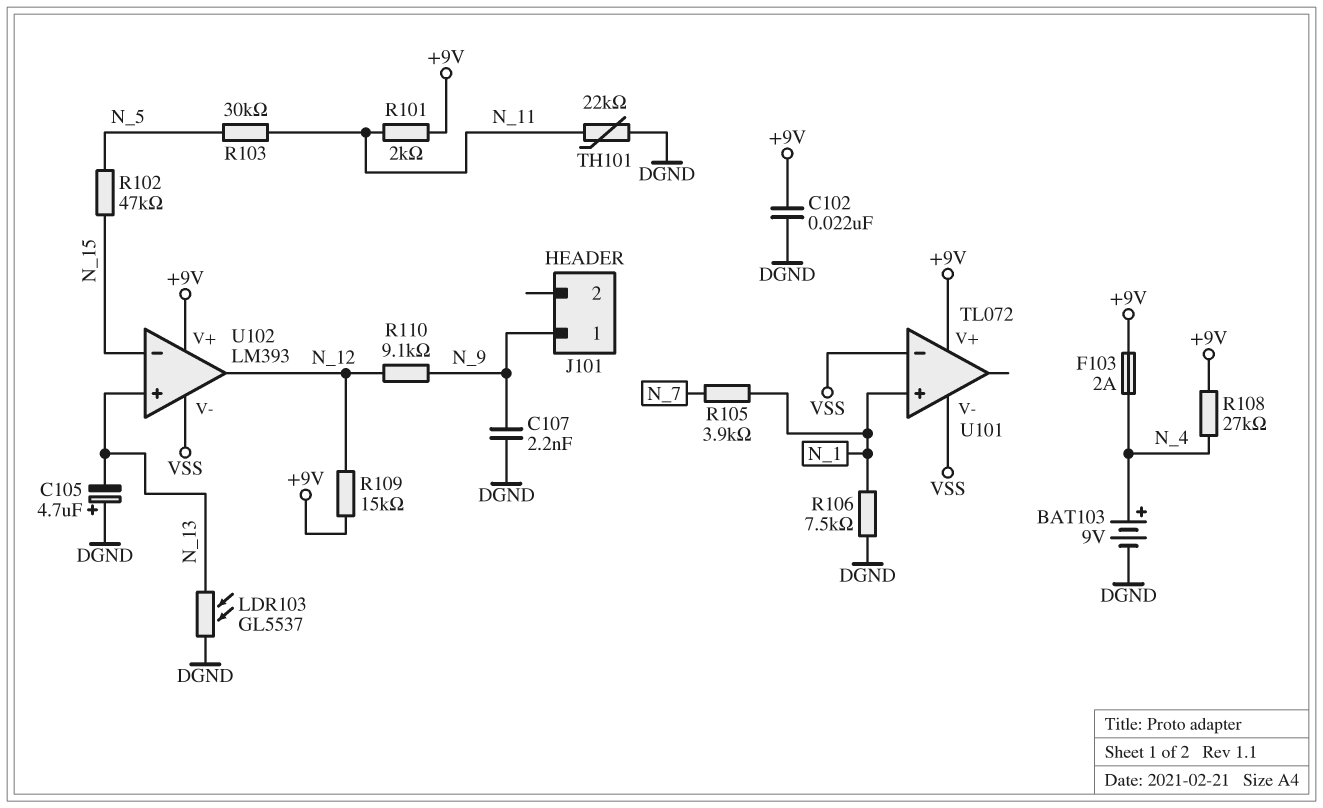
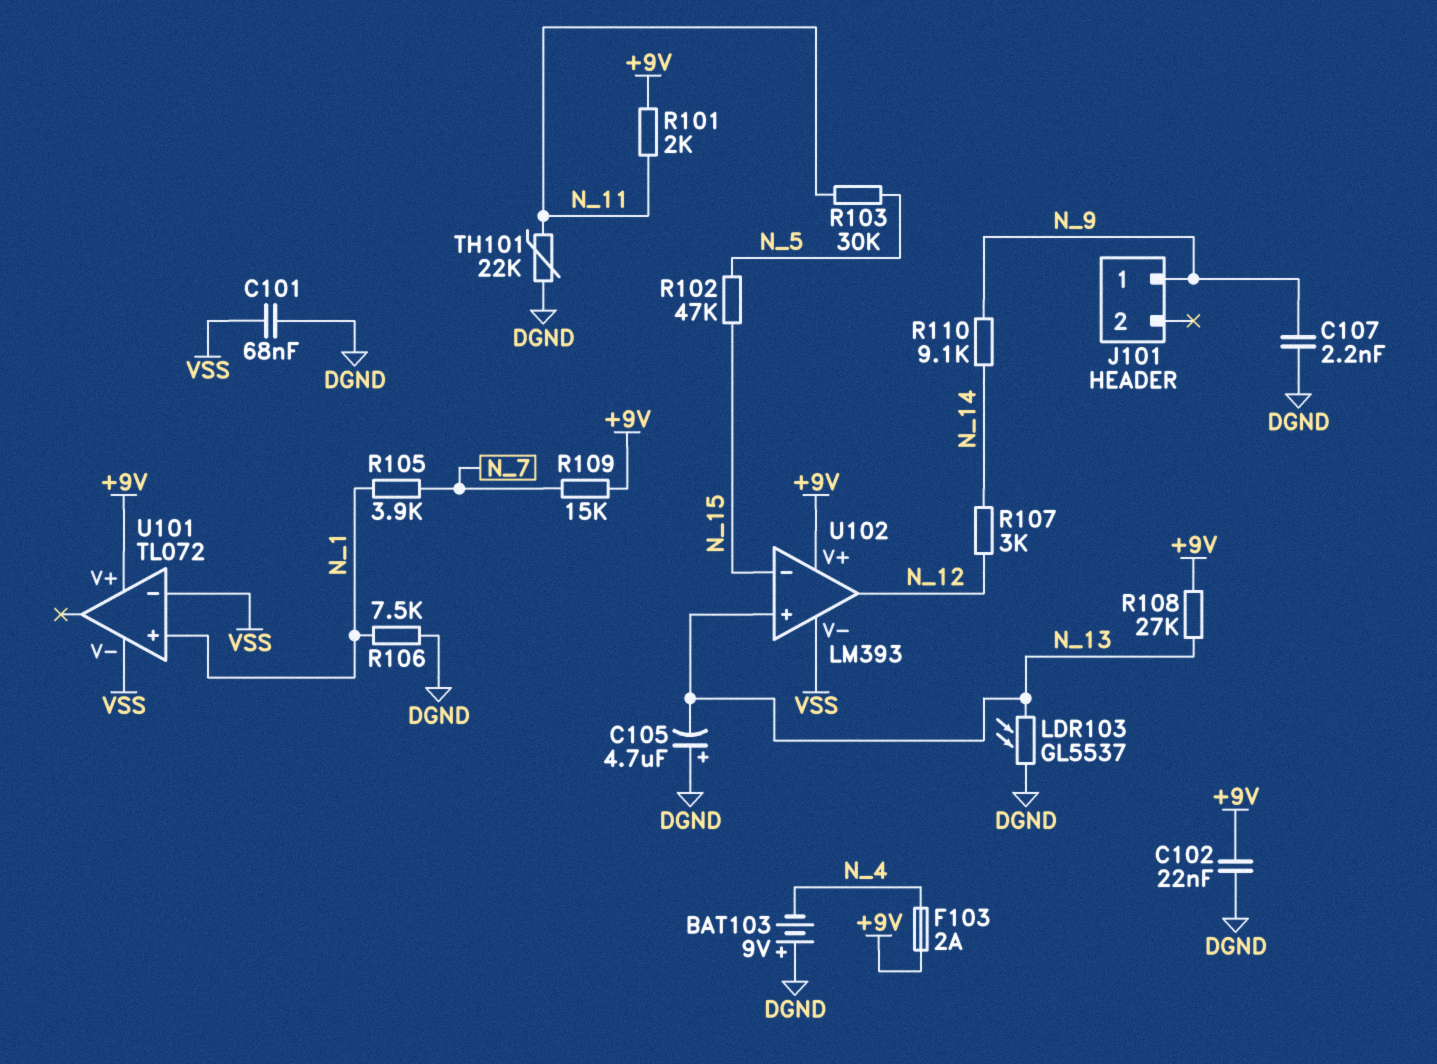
BAT103: 9V (plus N_4, minus DGND) -> 9V (plus DGND, minus N_4)
C101: none -> 68nF (DGND, VSS)
R107: none -> 3k (N_12, N_14)
R108: 27k (+9V, N_4) -> 27k (+9V, N_13)
R109: 15k (+9V, N_12) -> 15k (+9V, N_7)
R110: 9.1k (N_9, N_12) -> 9.1k (N_9, N_14)

